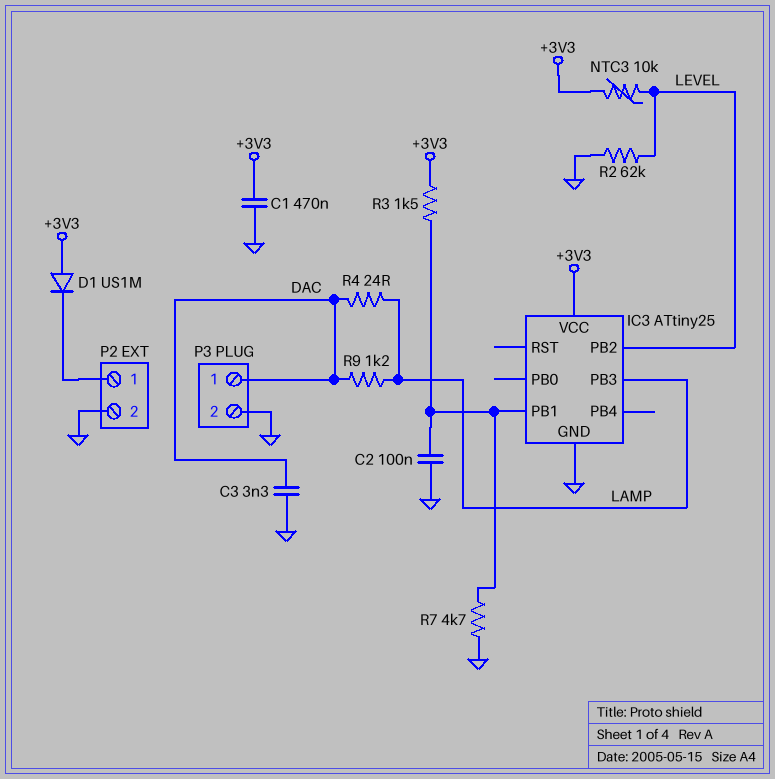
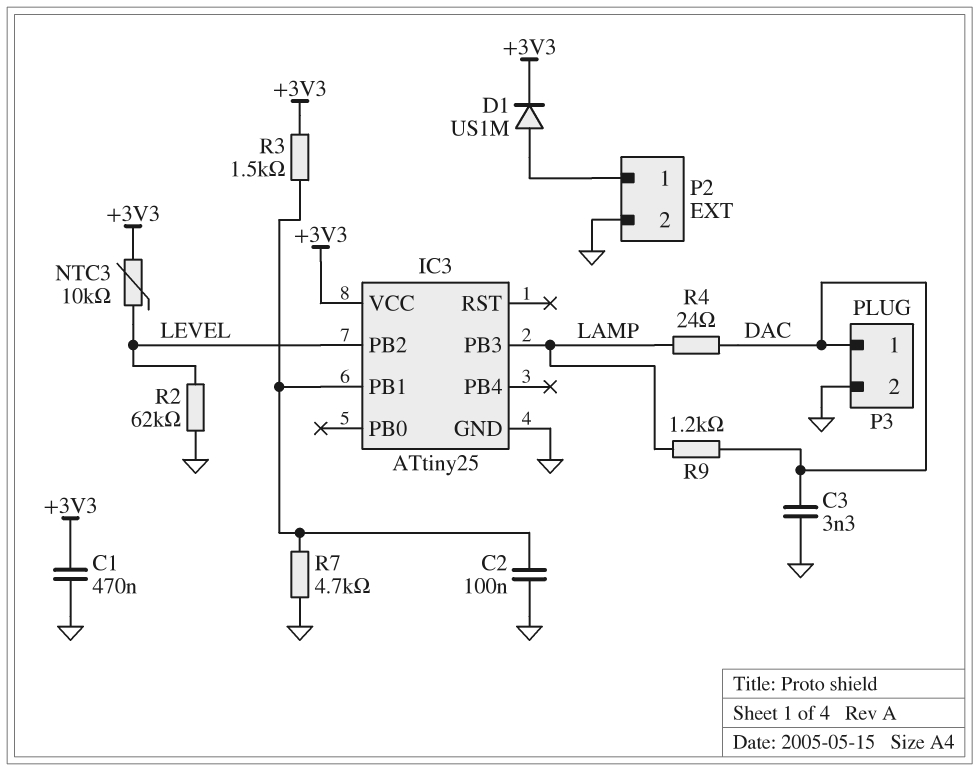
D1: diode US1M (A +3V3, K P2/1) -> diode US1M (A P2/1, K +3V3)

